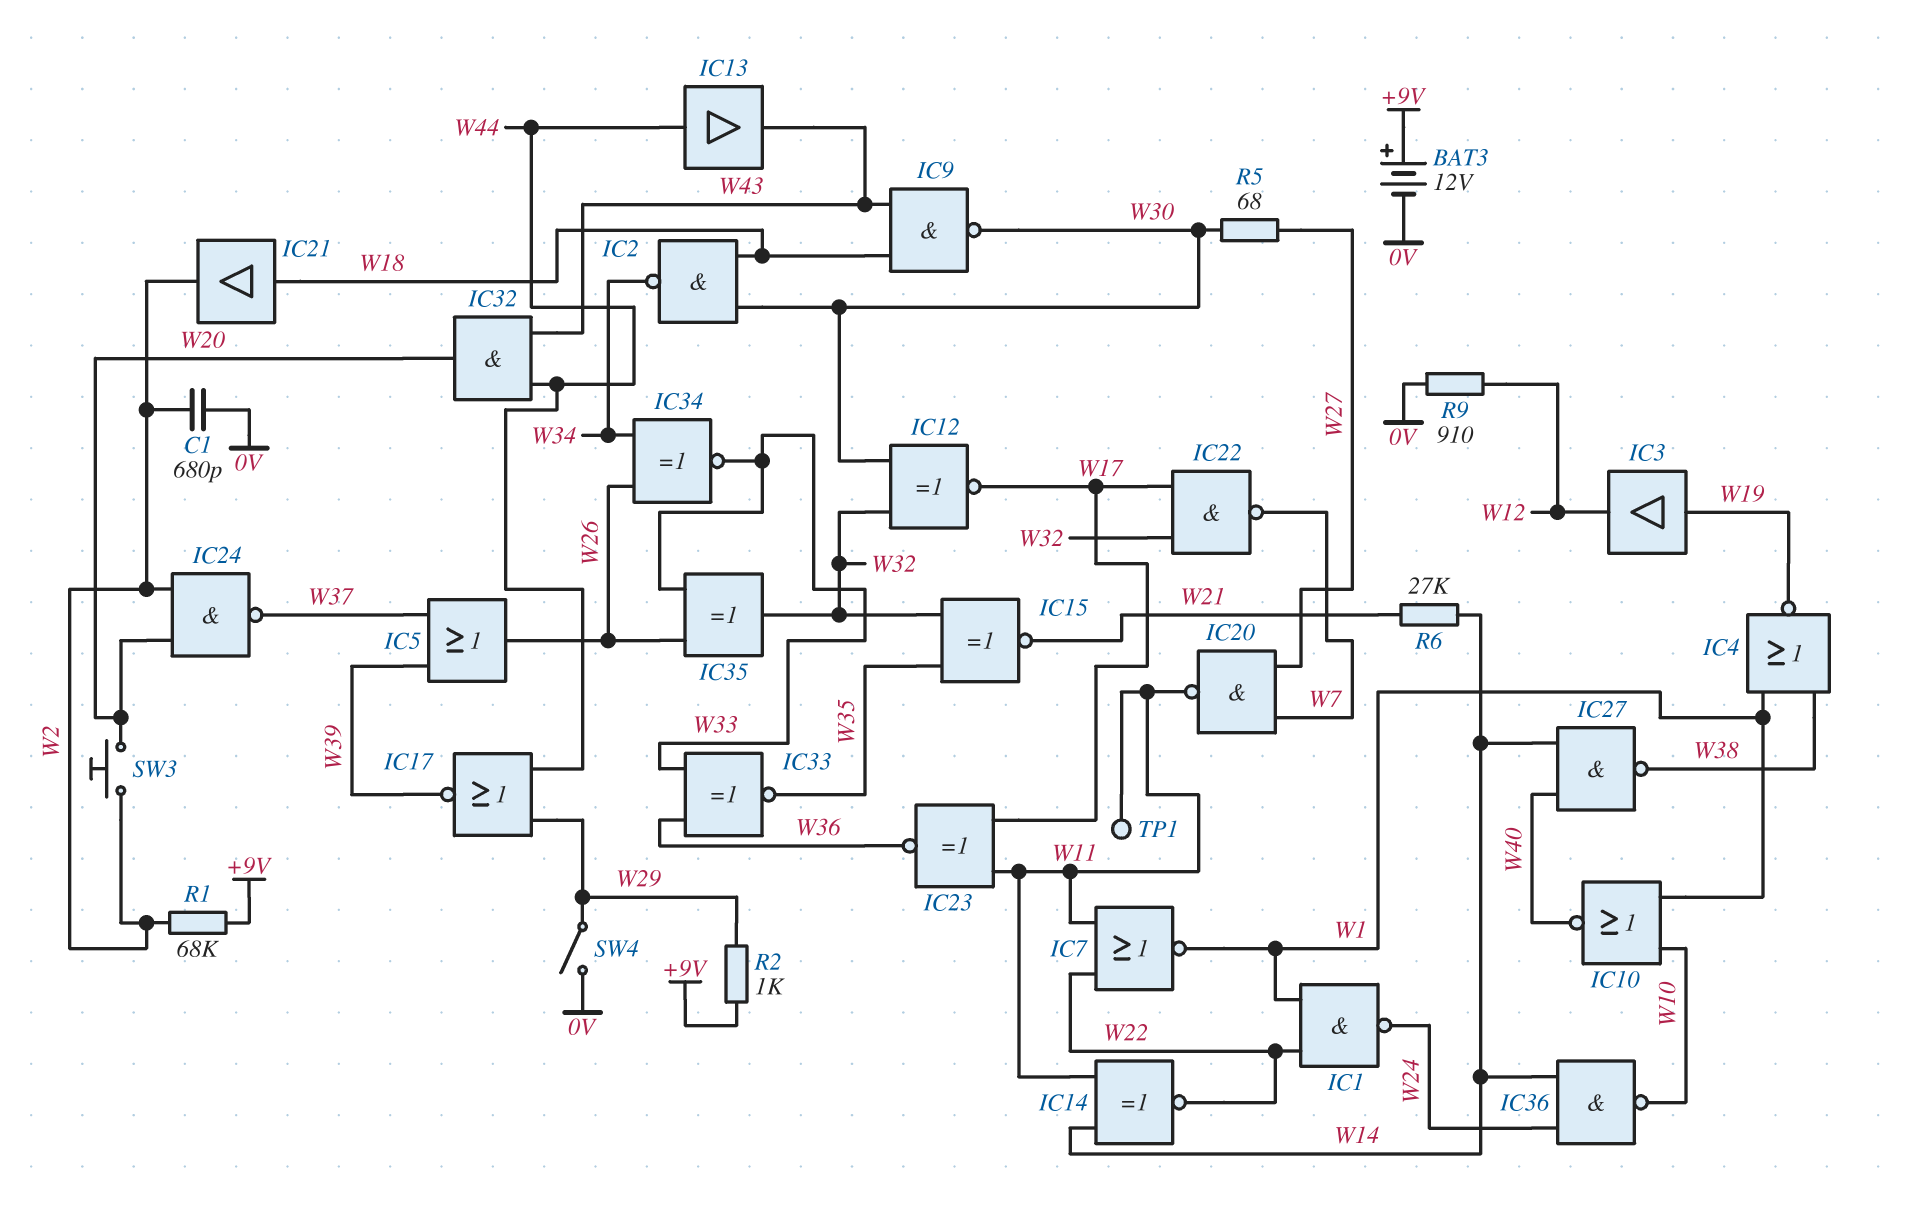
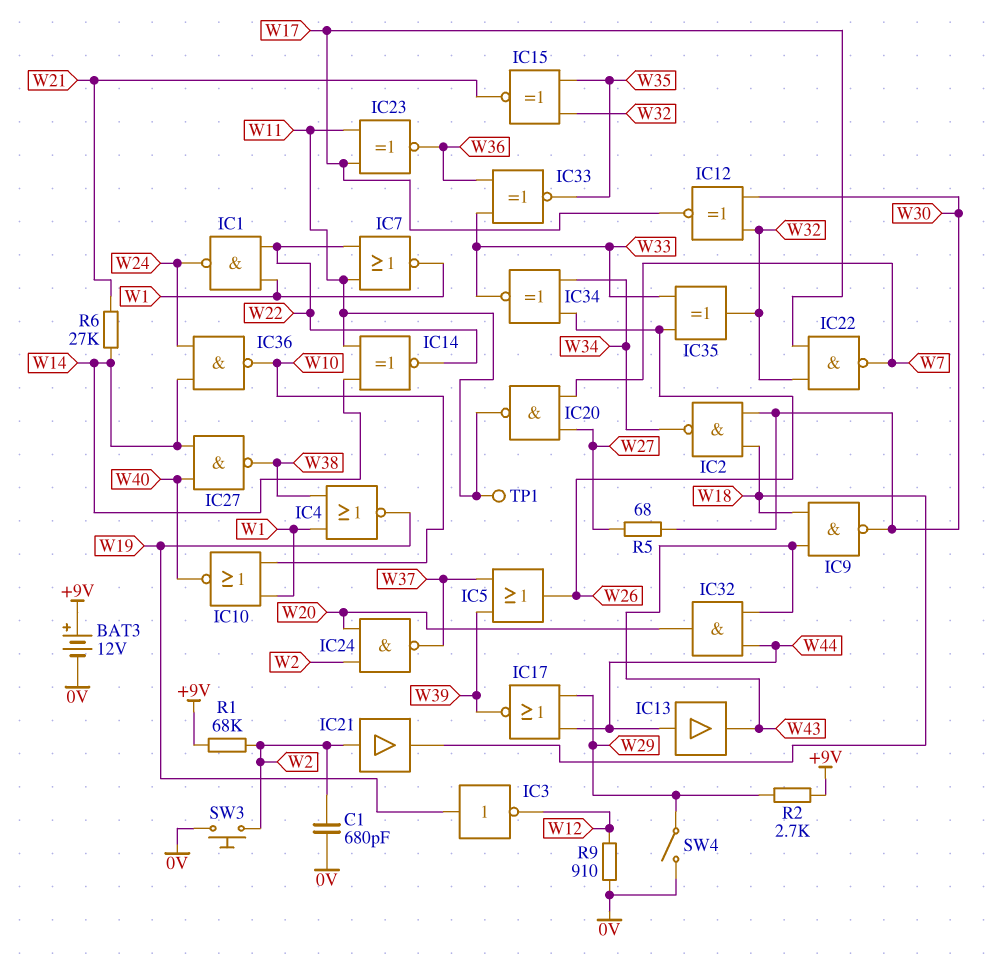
IC3: buffer (in W19, out W12) -> NOT (in W19, out W12)
IC21: buffer (in W18, out W2) -> buffer (in W2, out W18)
R2: 1k (+9V, W29) -> 2.7k (+9V, W29)
SW3: button (W2, W20) -> button (0V, W2)

